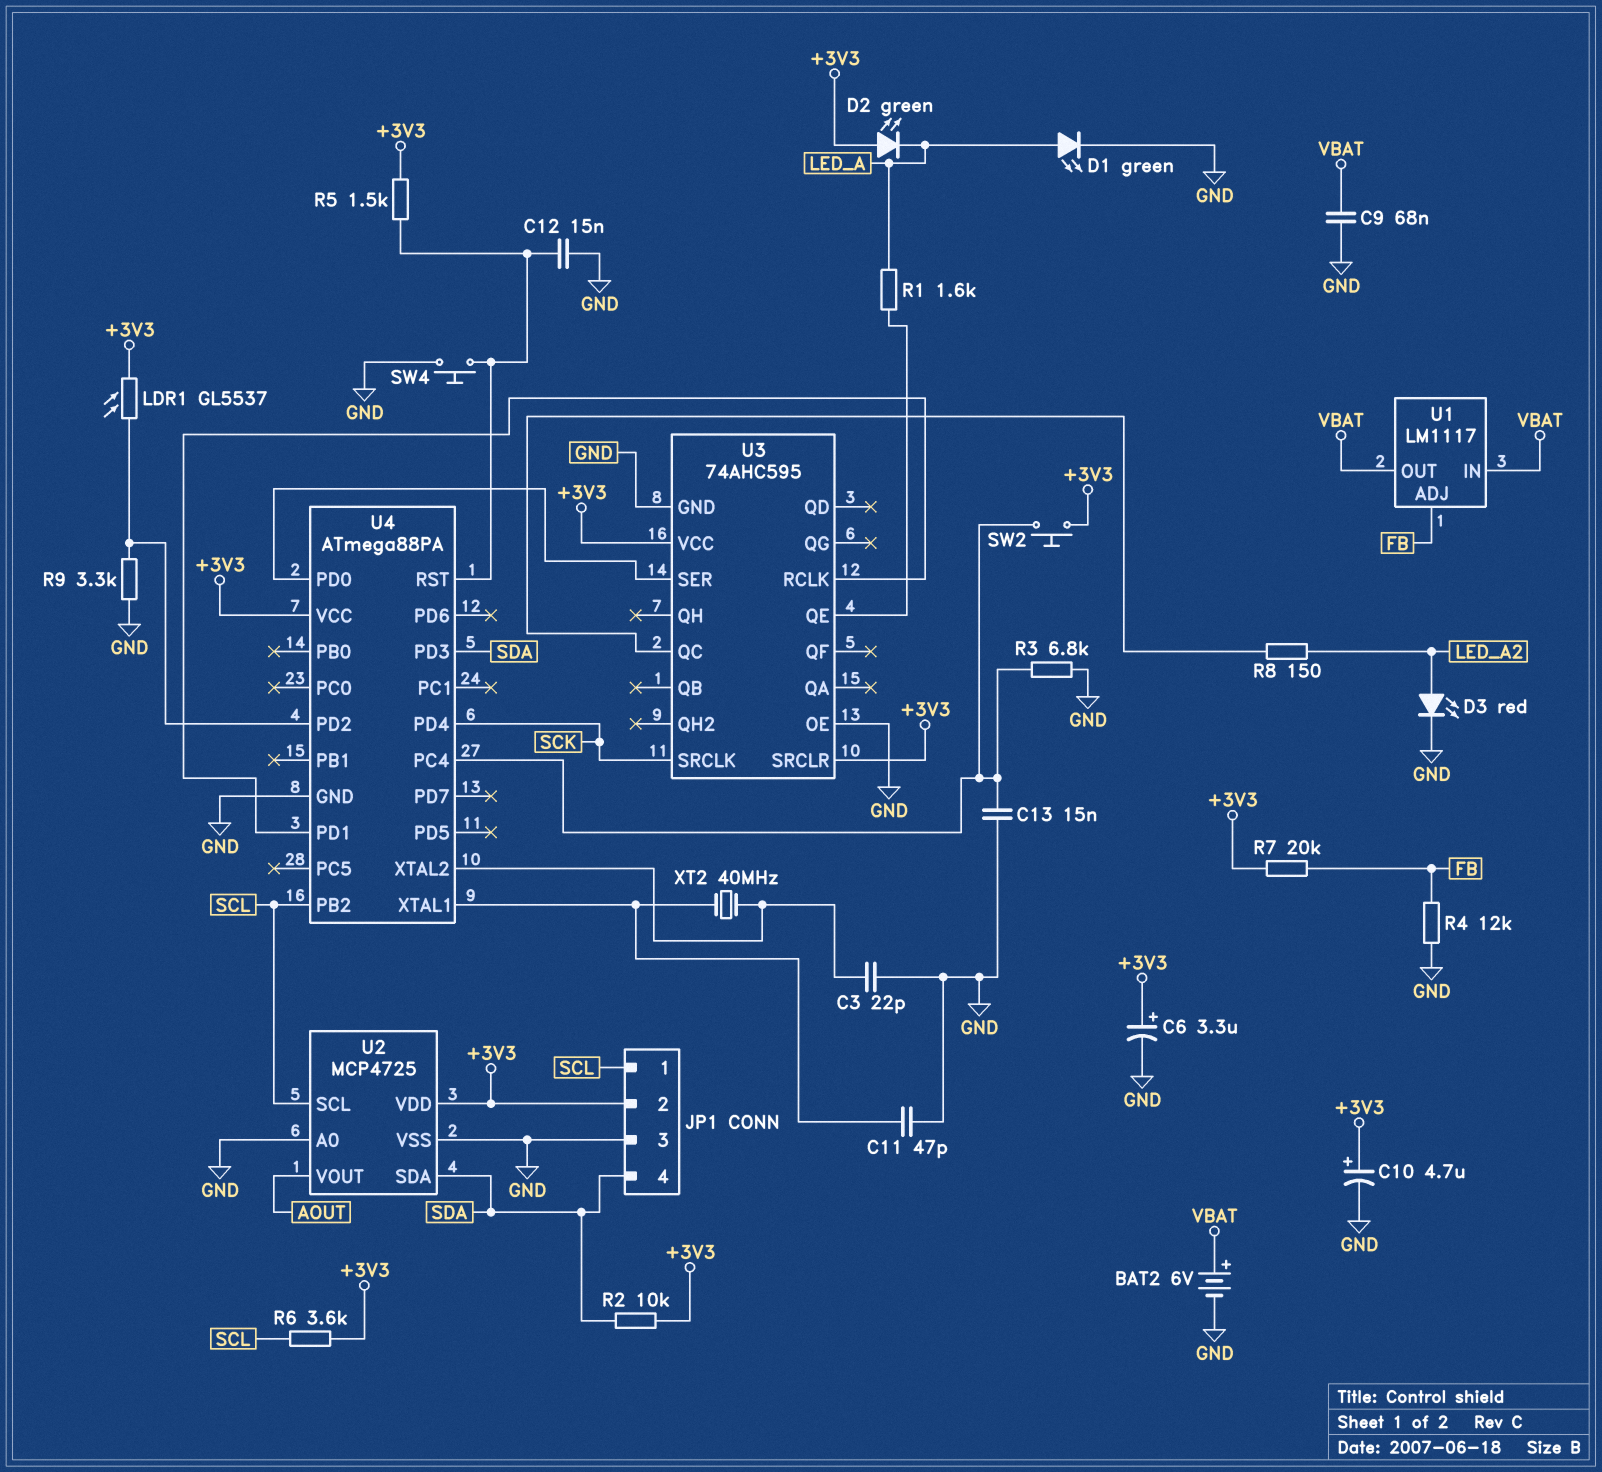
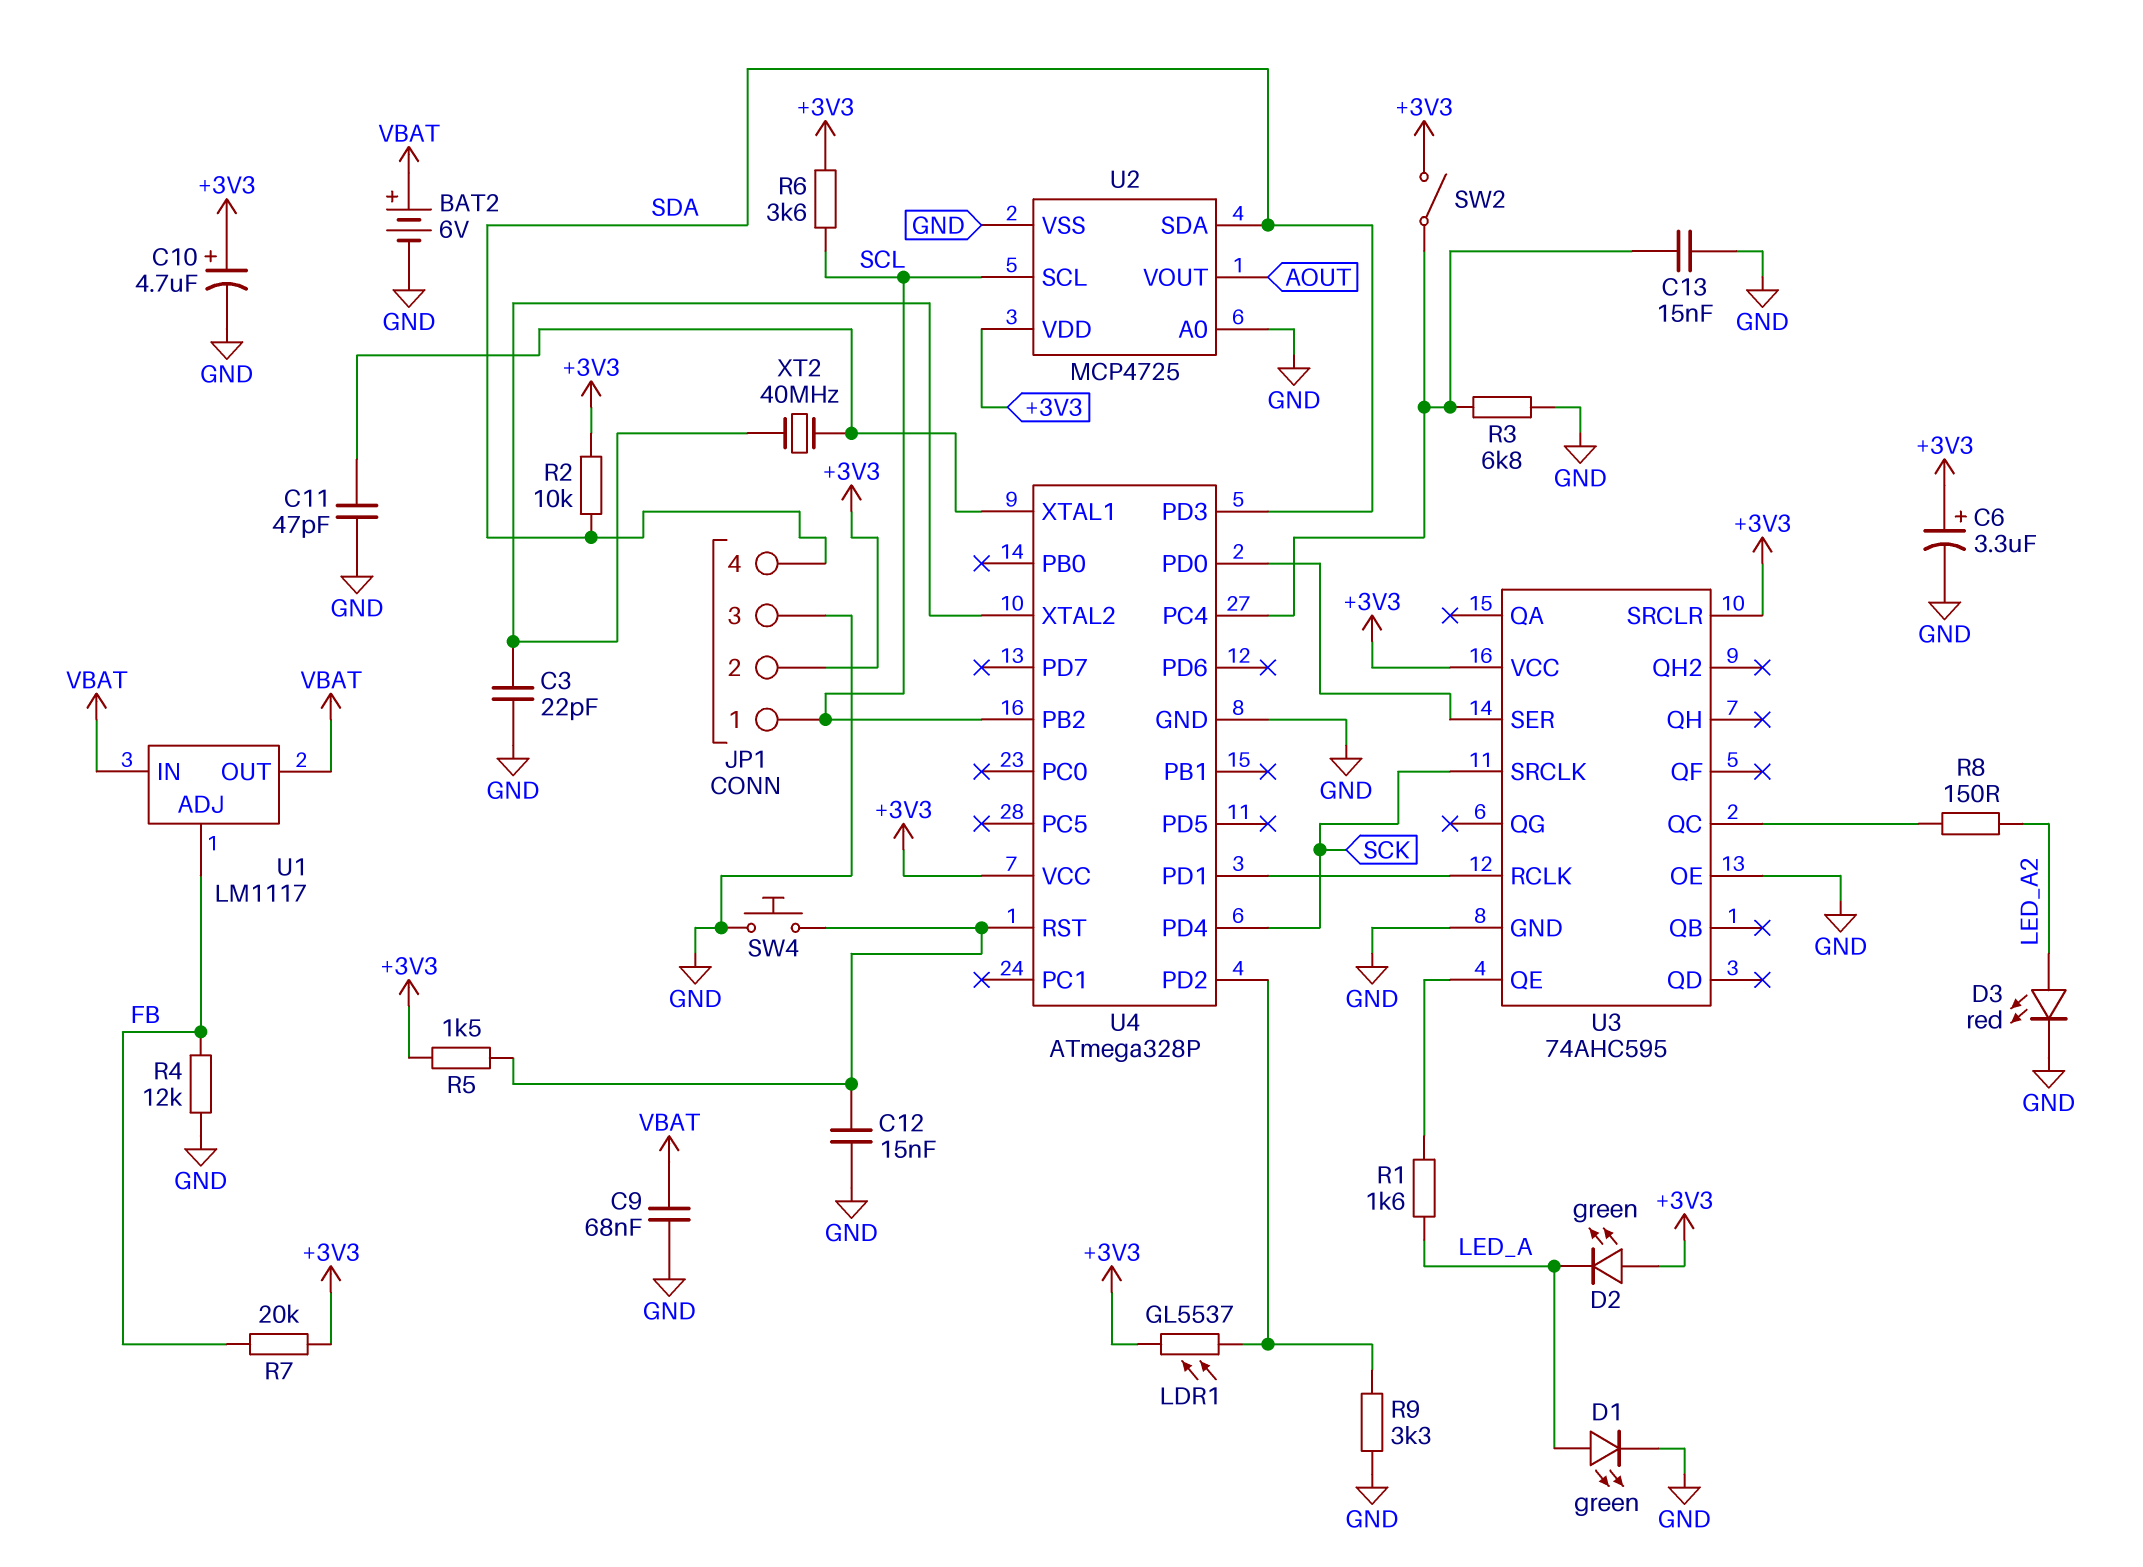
SW2: button (+3V3, U4/PC4) -> switch (+3V3, U4/PC4)
U4: ATmega88PA -> ATmega328P

